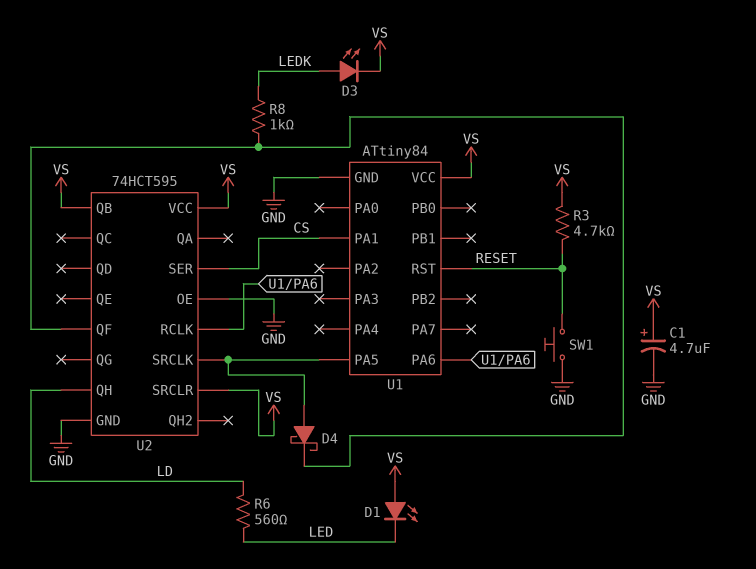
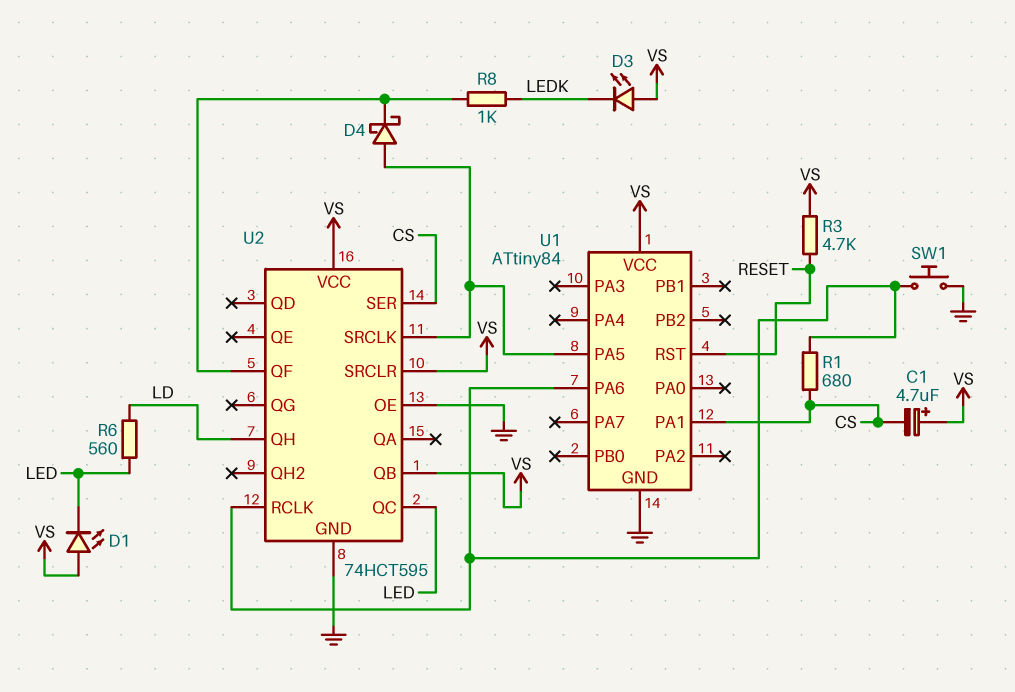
C1: 4.7uF (plus VS, minus GND) -> 4.7uF (plus VS, minus CS)
D3: LED (A LEDK, K VS) -> LED (A VS, K LEDK)
R1: none -> 680 (CS, U1/PA6)
SW1: button (GND, RESET) -> button (GND, U1/PA6)
U2 pin QC: none -> LED

